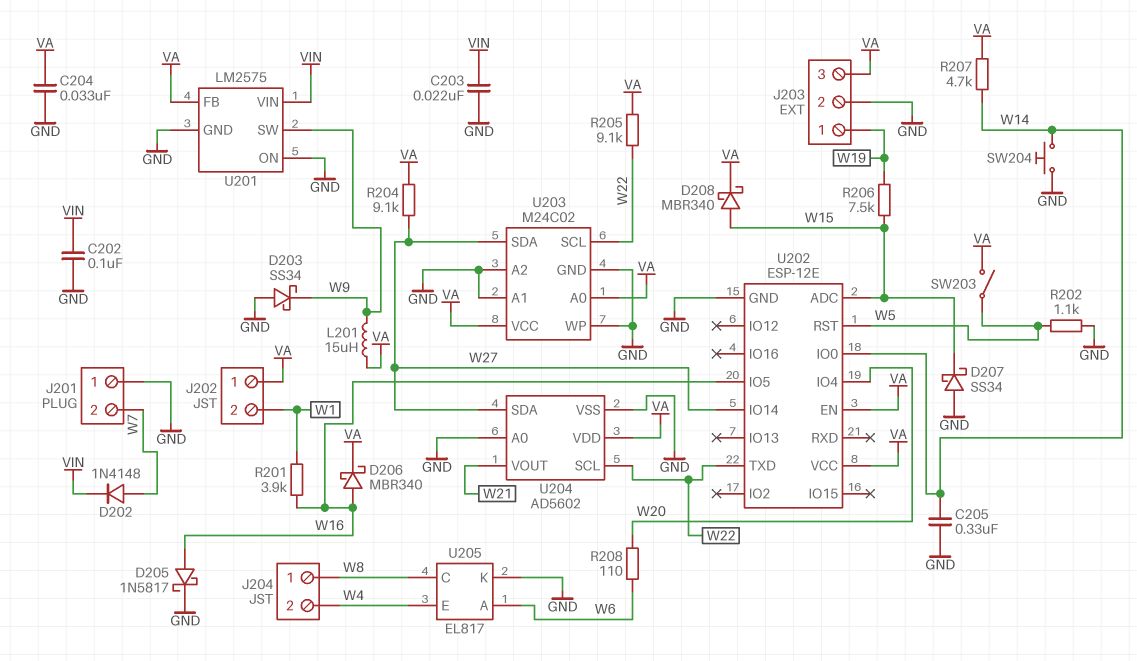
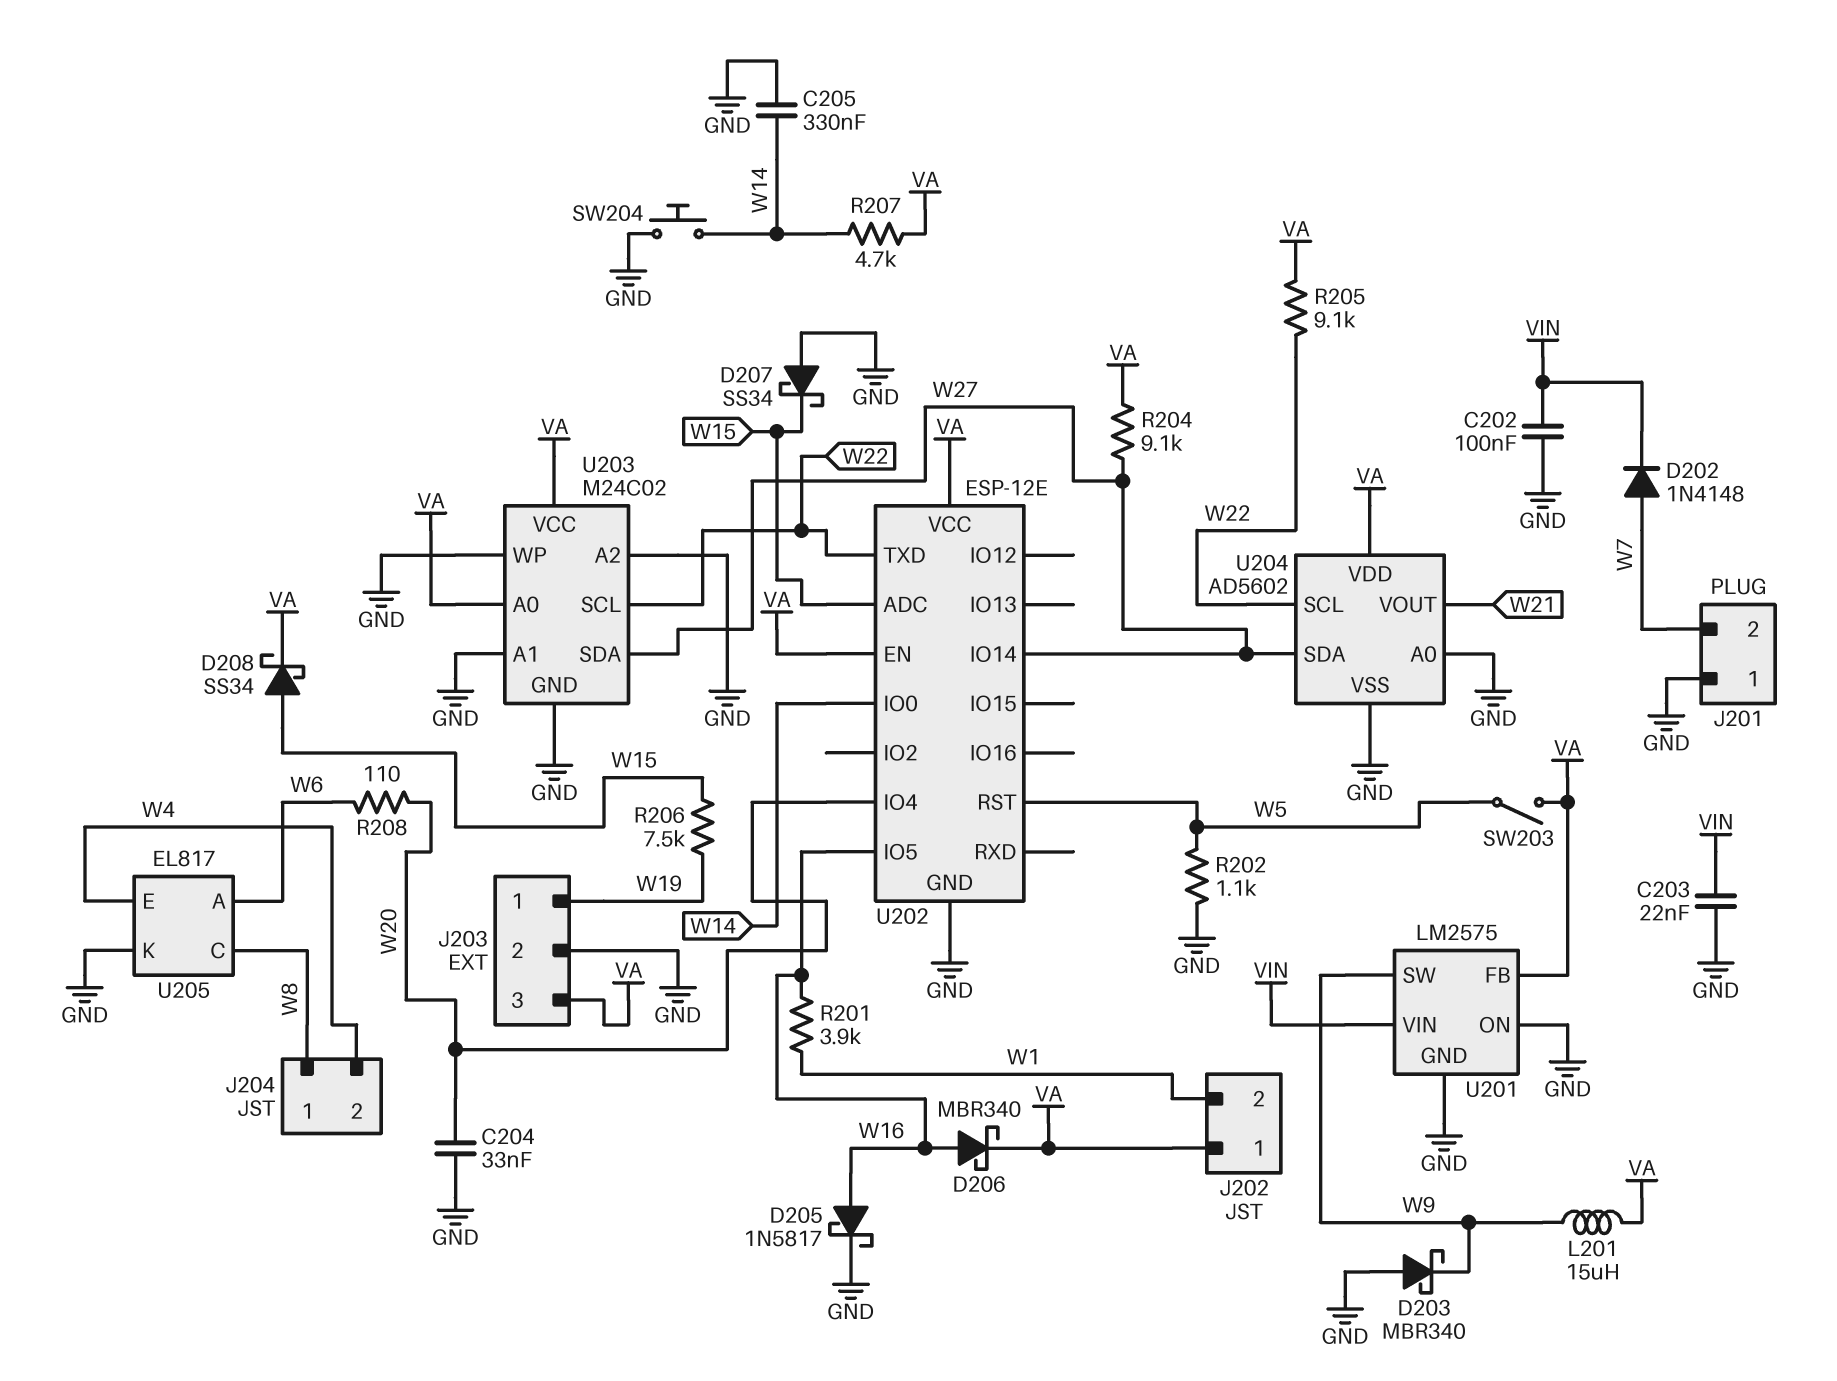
C204: 33nF (GND, VA) -> 33nF (GND, W20)
D203: schottky SS34 (A GND, K W9) -> schottky MBR340 (A GND, K W9)
D208: schottky MBR340 (A W15, K VA) -> schottky SS34 (A W15, K VA)

